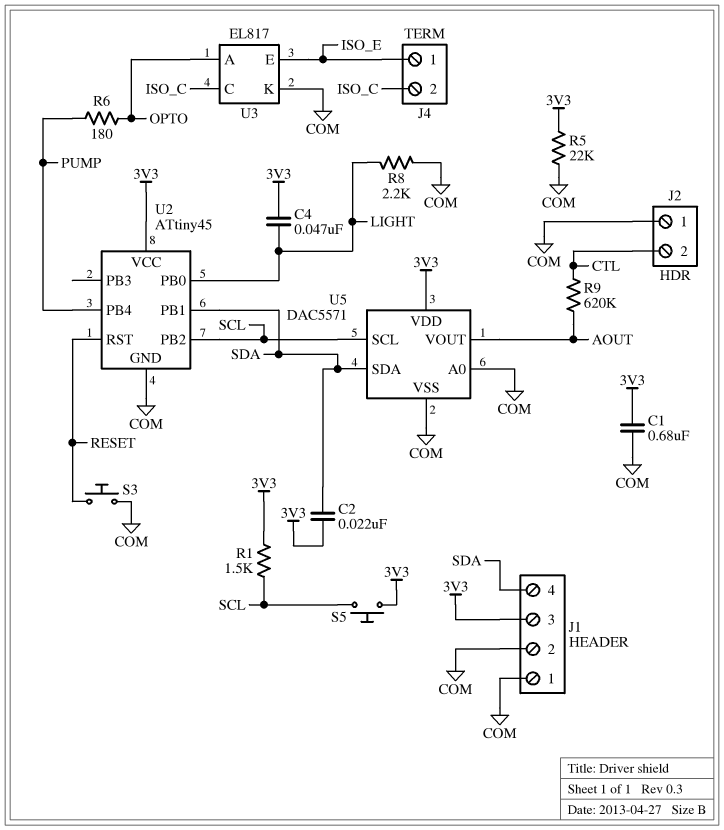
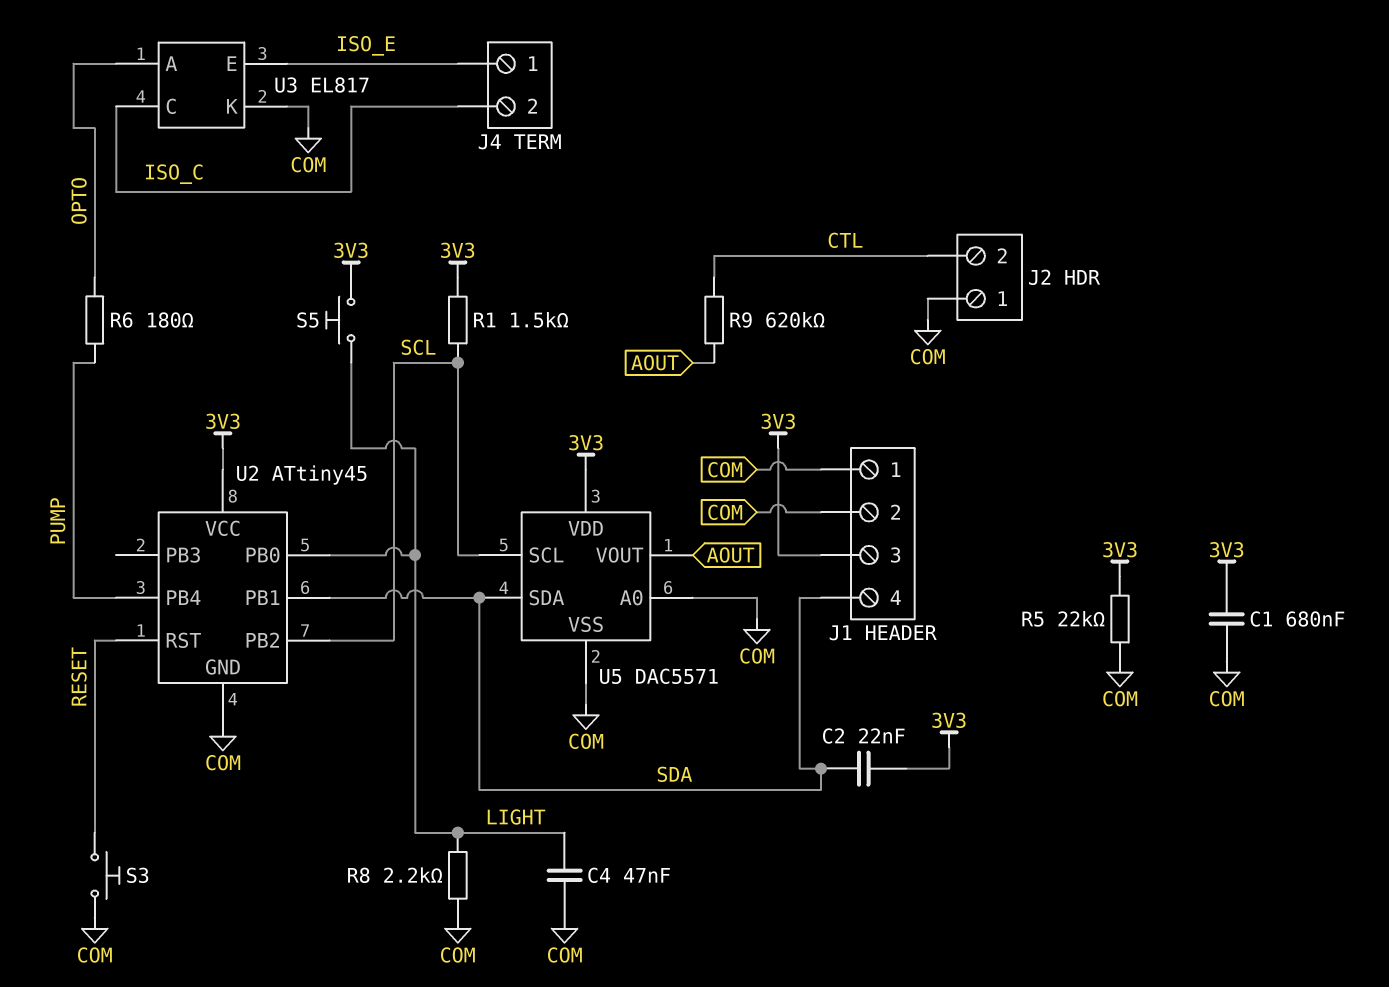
C4: 47nF (3V3, LIGHT) -> 47nF (COM, LIGHT)
S5: button (3V3, SCL) -> button (3V3, LIGHT)

